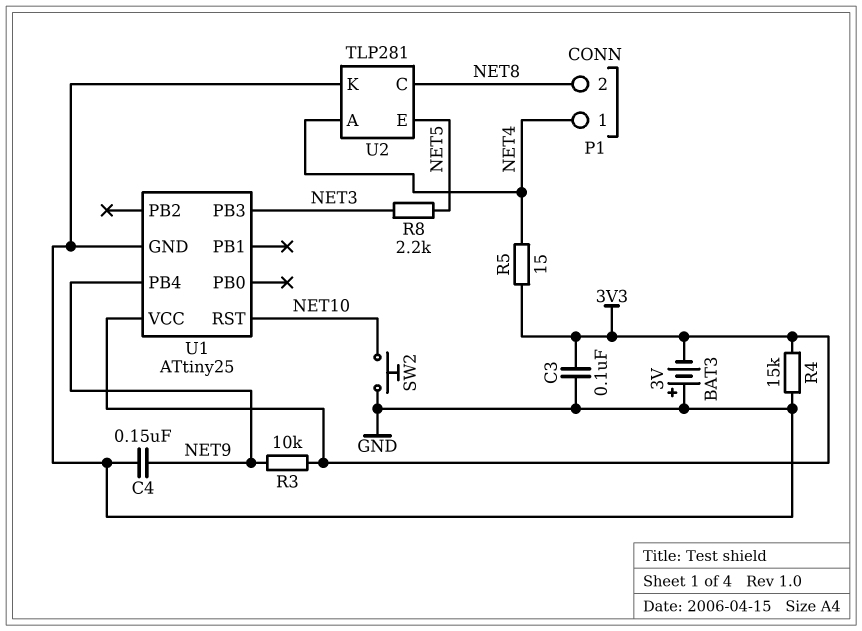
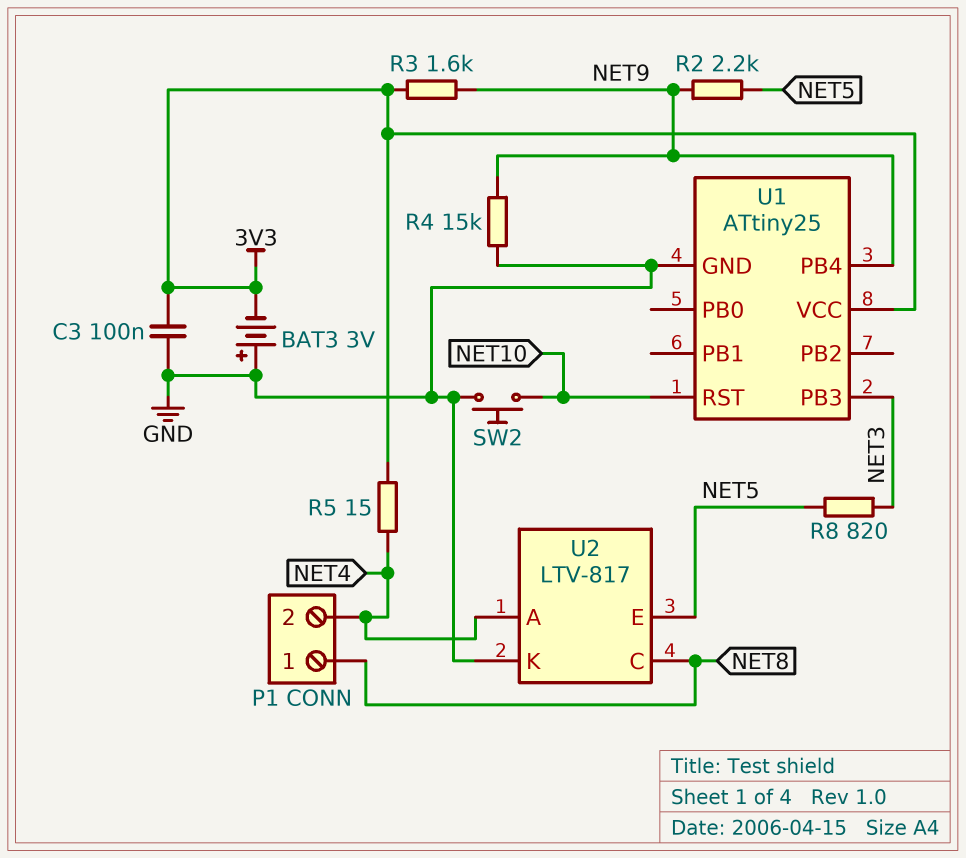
C4: 150nF (GND, NET9) -> none
P1 pin 1: NET4 -> NET8
P1 pin 2: NET8 -> NET4
R2: none -> 2.2k (NET5, NET9)
R3: 10k (3V3, NET9) -> 1.6k (3V3, NET9)
R4: 15k (3V3, GND) -> 15k (GND, NET9)
R8: 2.2k (NET3, NET5) -> 820 (NET3, NET5)
U2: TLP281 -> LTV-817

